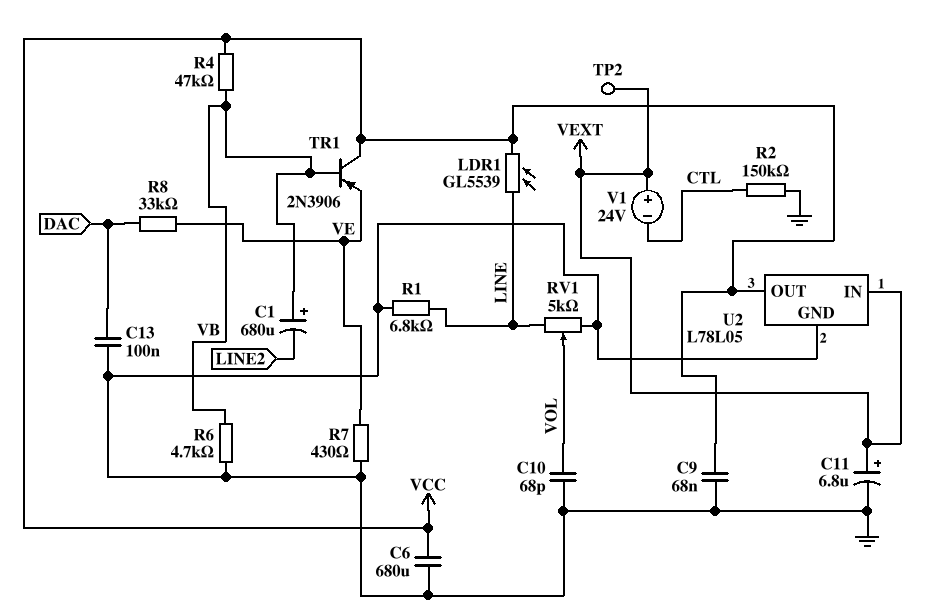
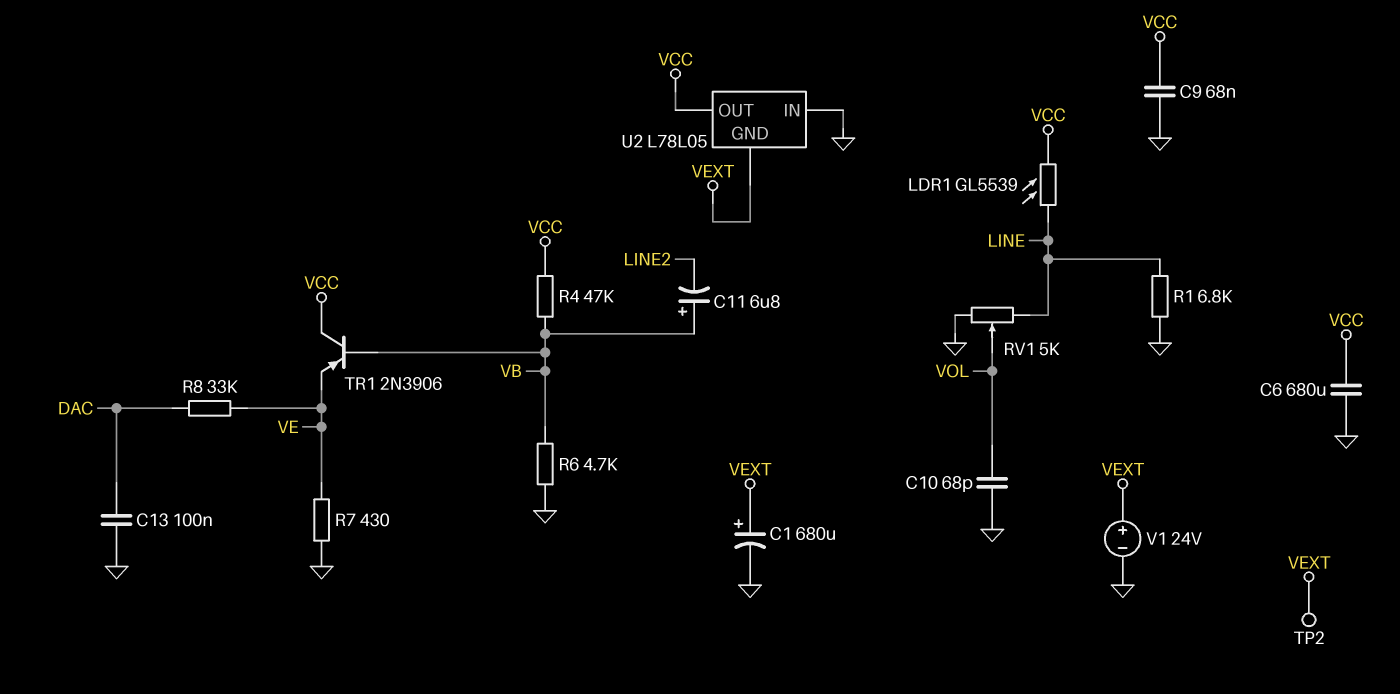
C1: 680uF (plus VB, minus LINE2) -> 680uF (plus VEXT, minus GND)
C11: 6.8uF (plus VEXT, minus GND) -> 6.8uF (plus VB, minus LINE2)
R2: 150k (CTL, GND) -> none
U2 pin GND: GND -> VEXT
U2 pin IN: VEXT -> GND
V1: 24V (plus VEXT, minus CTL) -> 24V (plus VEXT, minus GND)

